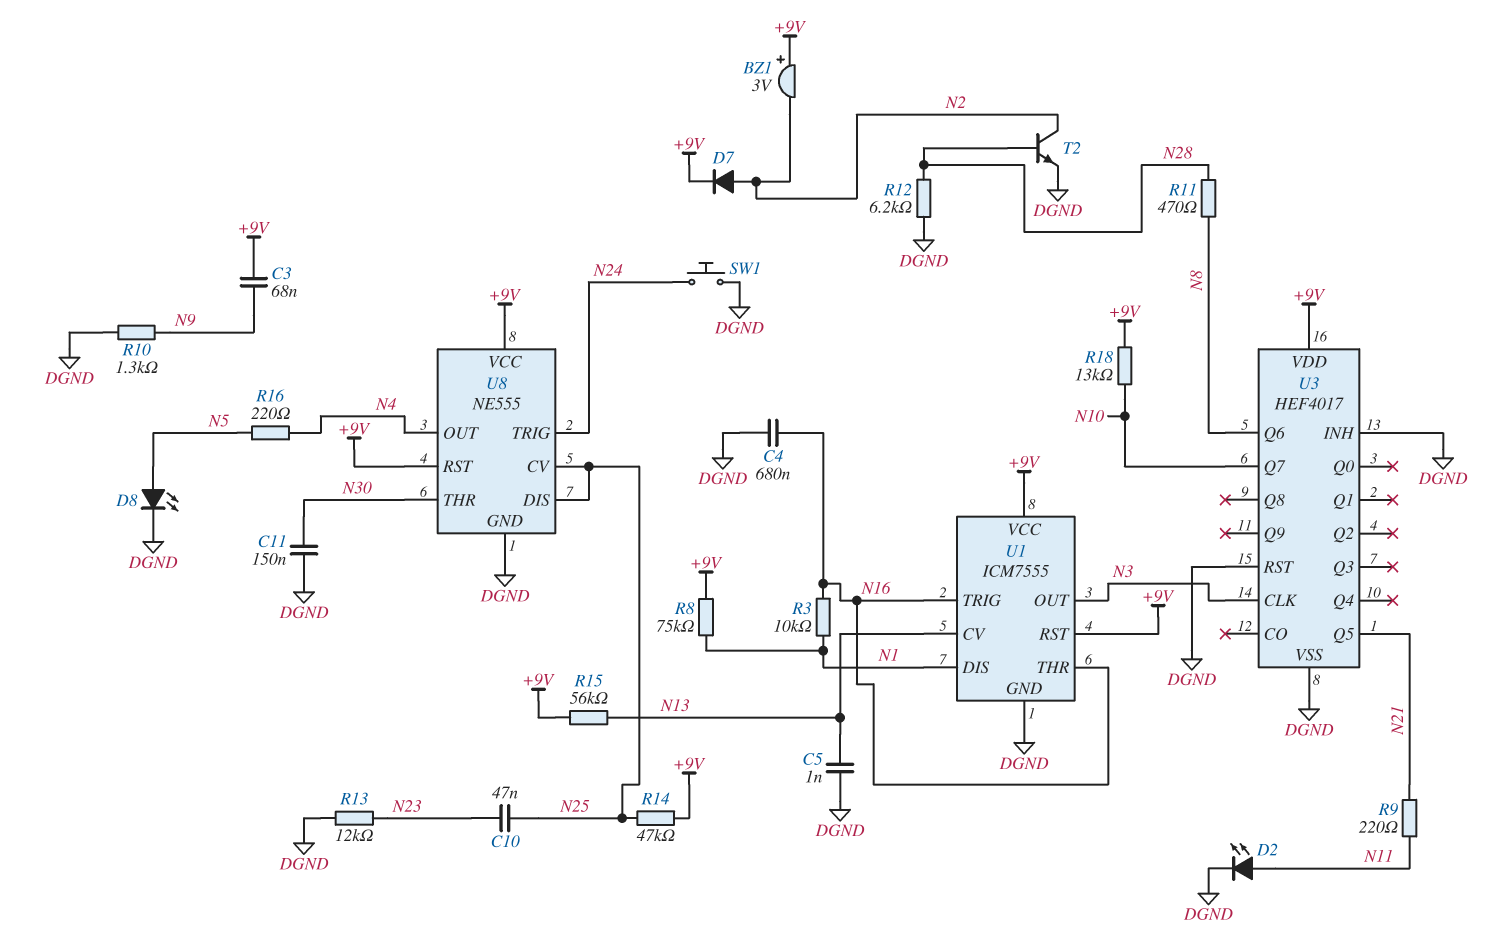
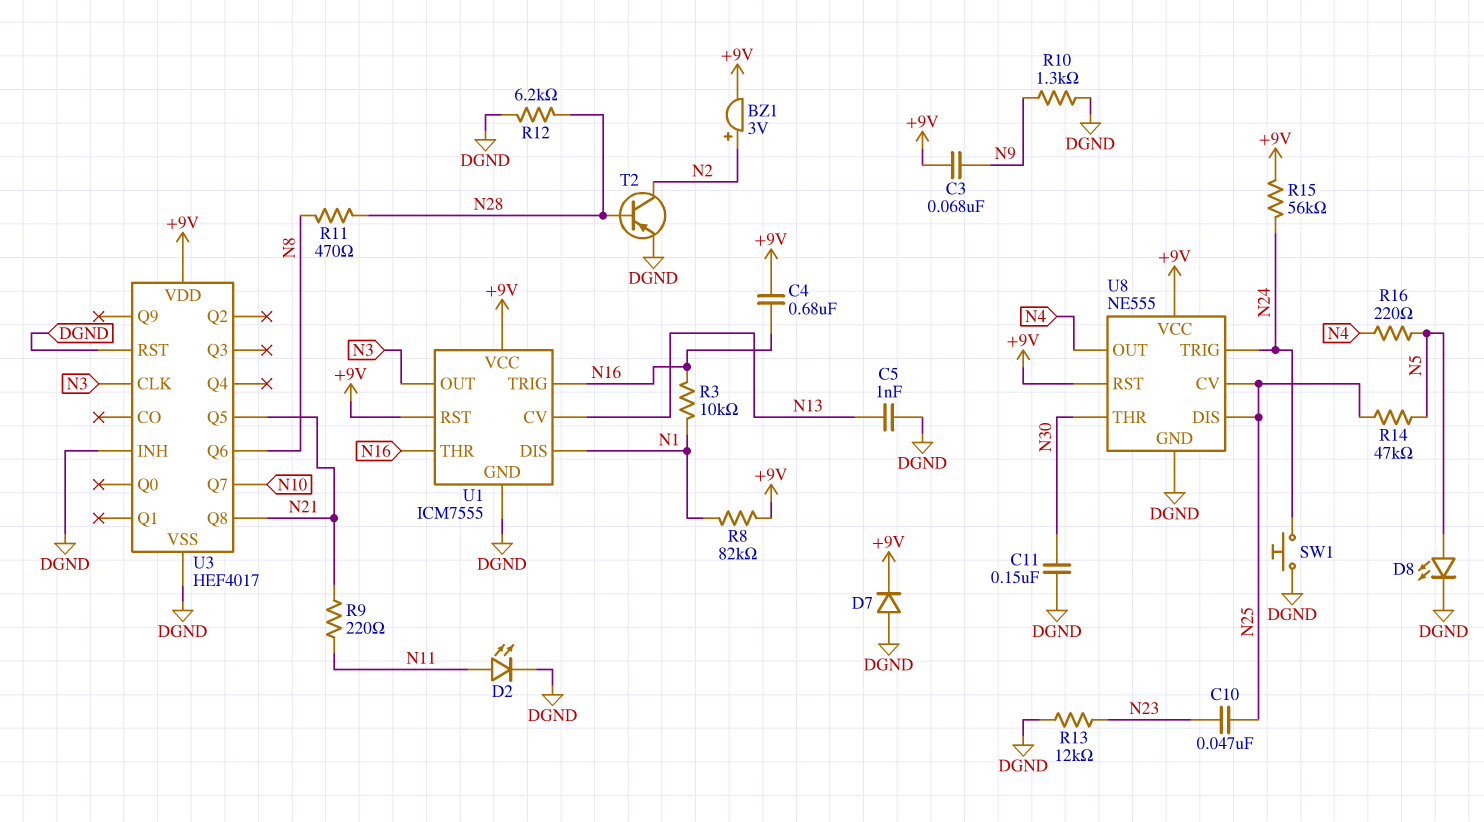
BZ1: buzzer 3V (plus +9V, minus N2) -> buzzer 3V (plus N2, minus +9V)
C4: 680nF (DGND, N16) -> 680nF (+9V, N16)
D7: diode (A N2, K +9V) -> diode (A DGND, K +9V)
R8: 75k (+9V, N1) -> 82k (+9V, N1)
R14: 47k (+9V, N25) -> 47k (N5, N25)
R15: 56k (+9V, N13) -> 56k (+9V, N24)
R18: 13k (+9V, N10) -> none
T2: NPN (B N28, C N2, E DGND) -> PNP (B N28, C N2, E DGND)
U3 pin Q8: none -> N21

